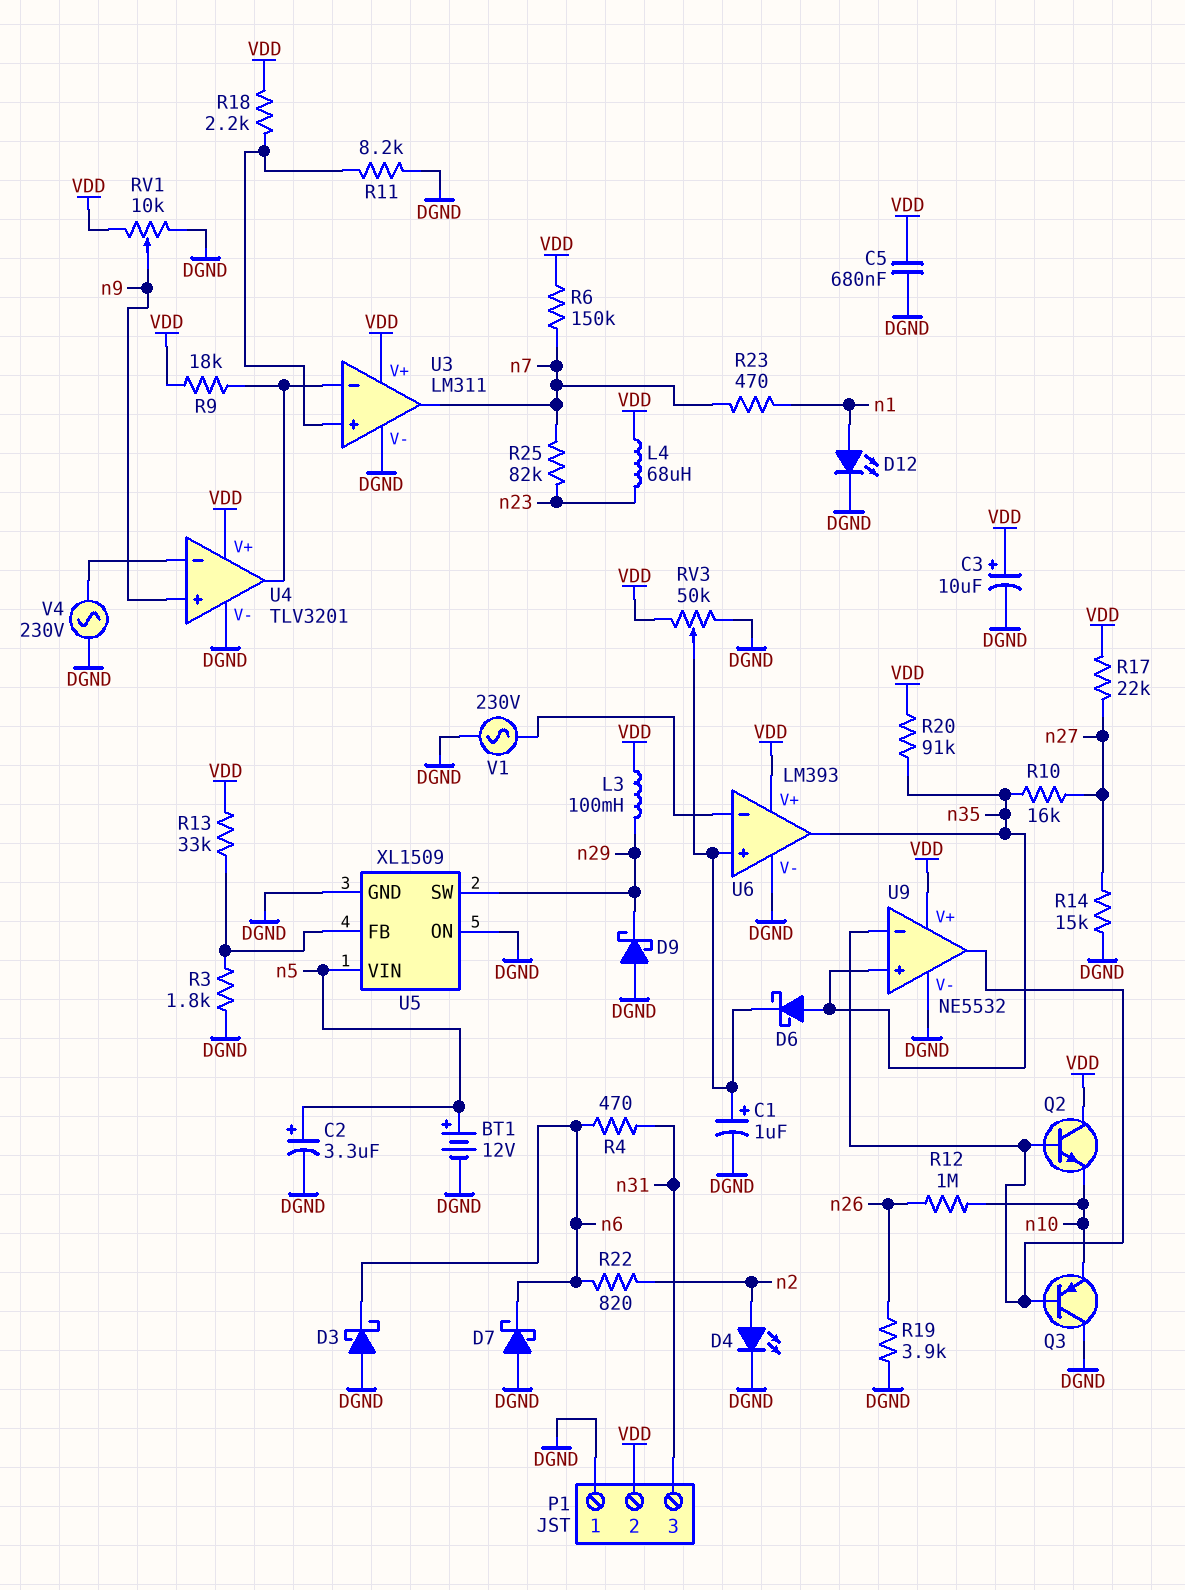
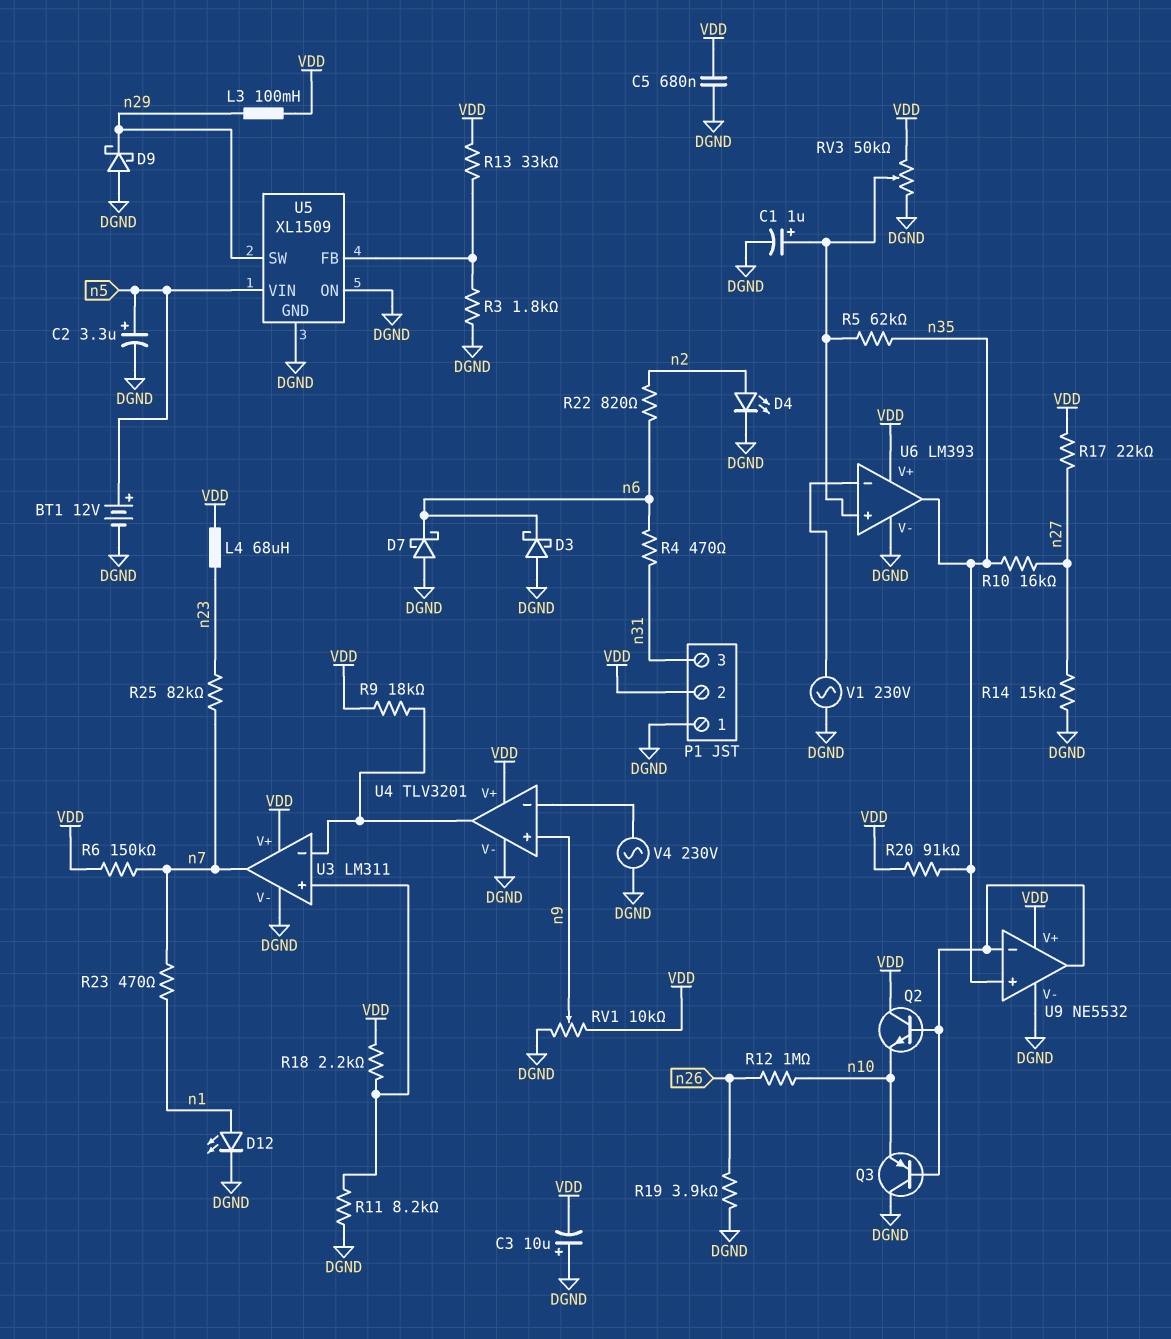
C3: 10uF (plus VDD, minus DGND) -> 10uF (plus DGND, minus VDD)
D6: schottky (A n35, K U6/in+) -> none
R5: none -> 62k (U6/in+, n35)

